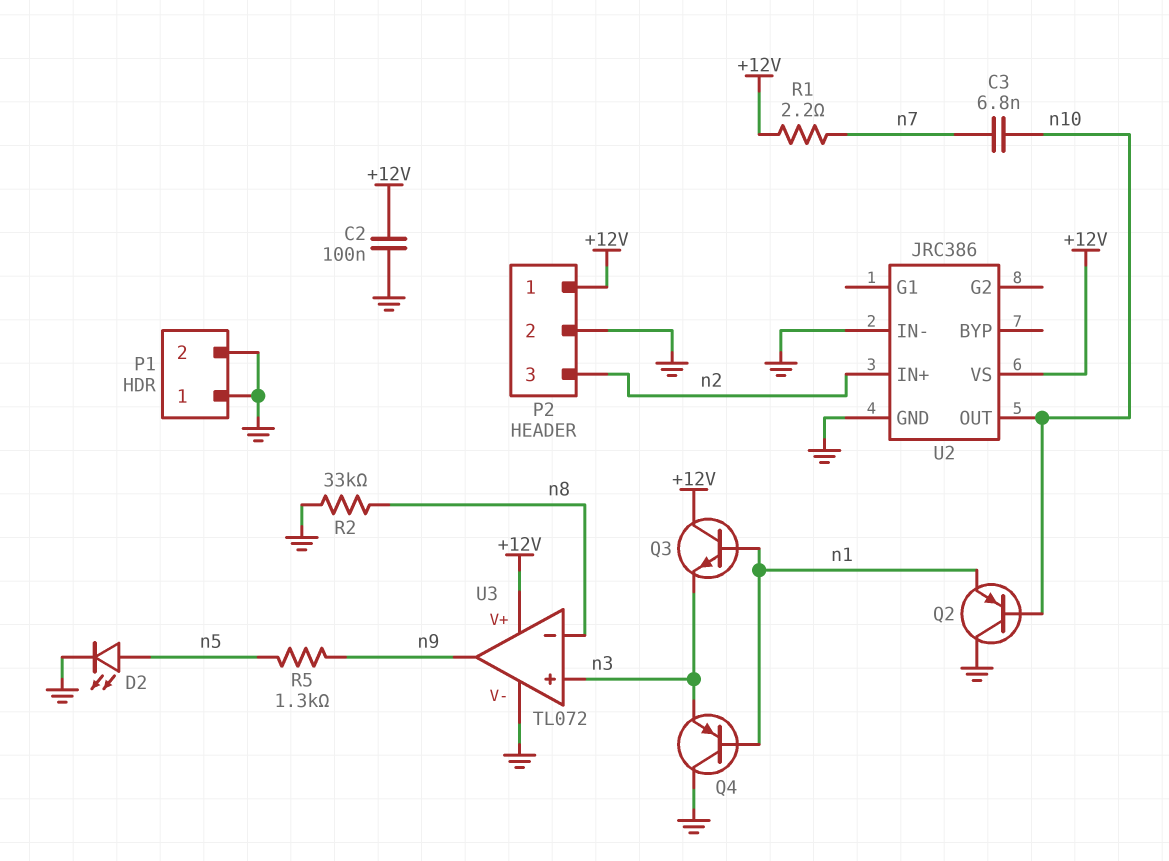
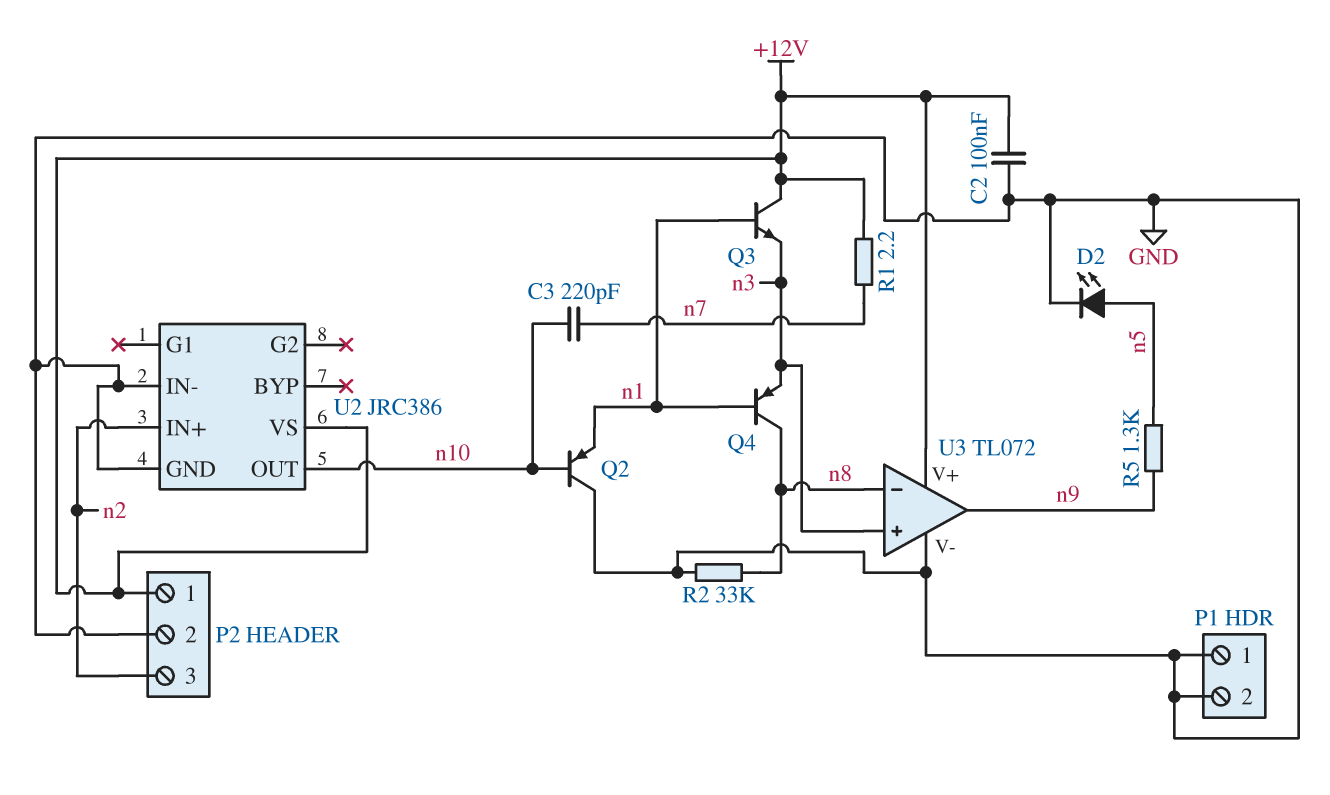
C3: 6.8nF (n7, n10) -> 220pF (n7, n10)
Q4: PNP (B n1, C GND, E n3) -> PNP (B n1, C n8, E n3)

